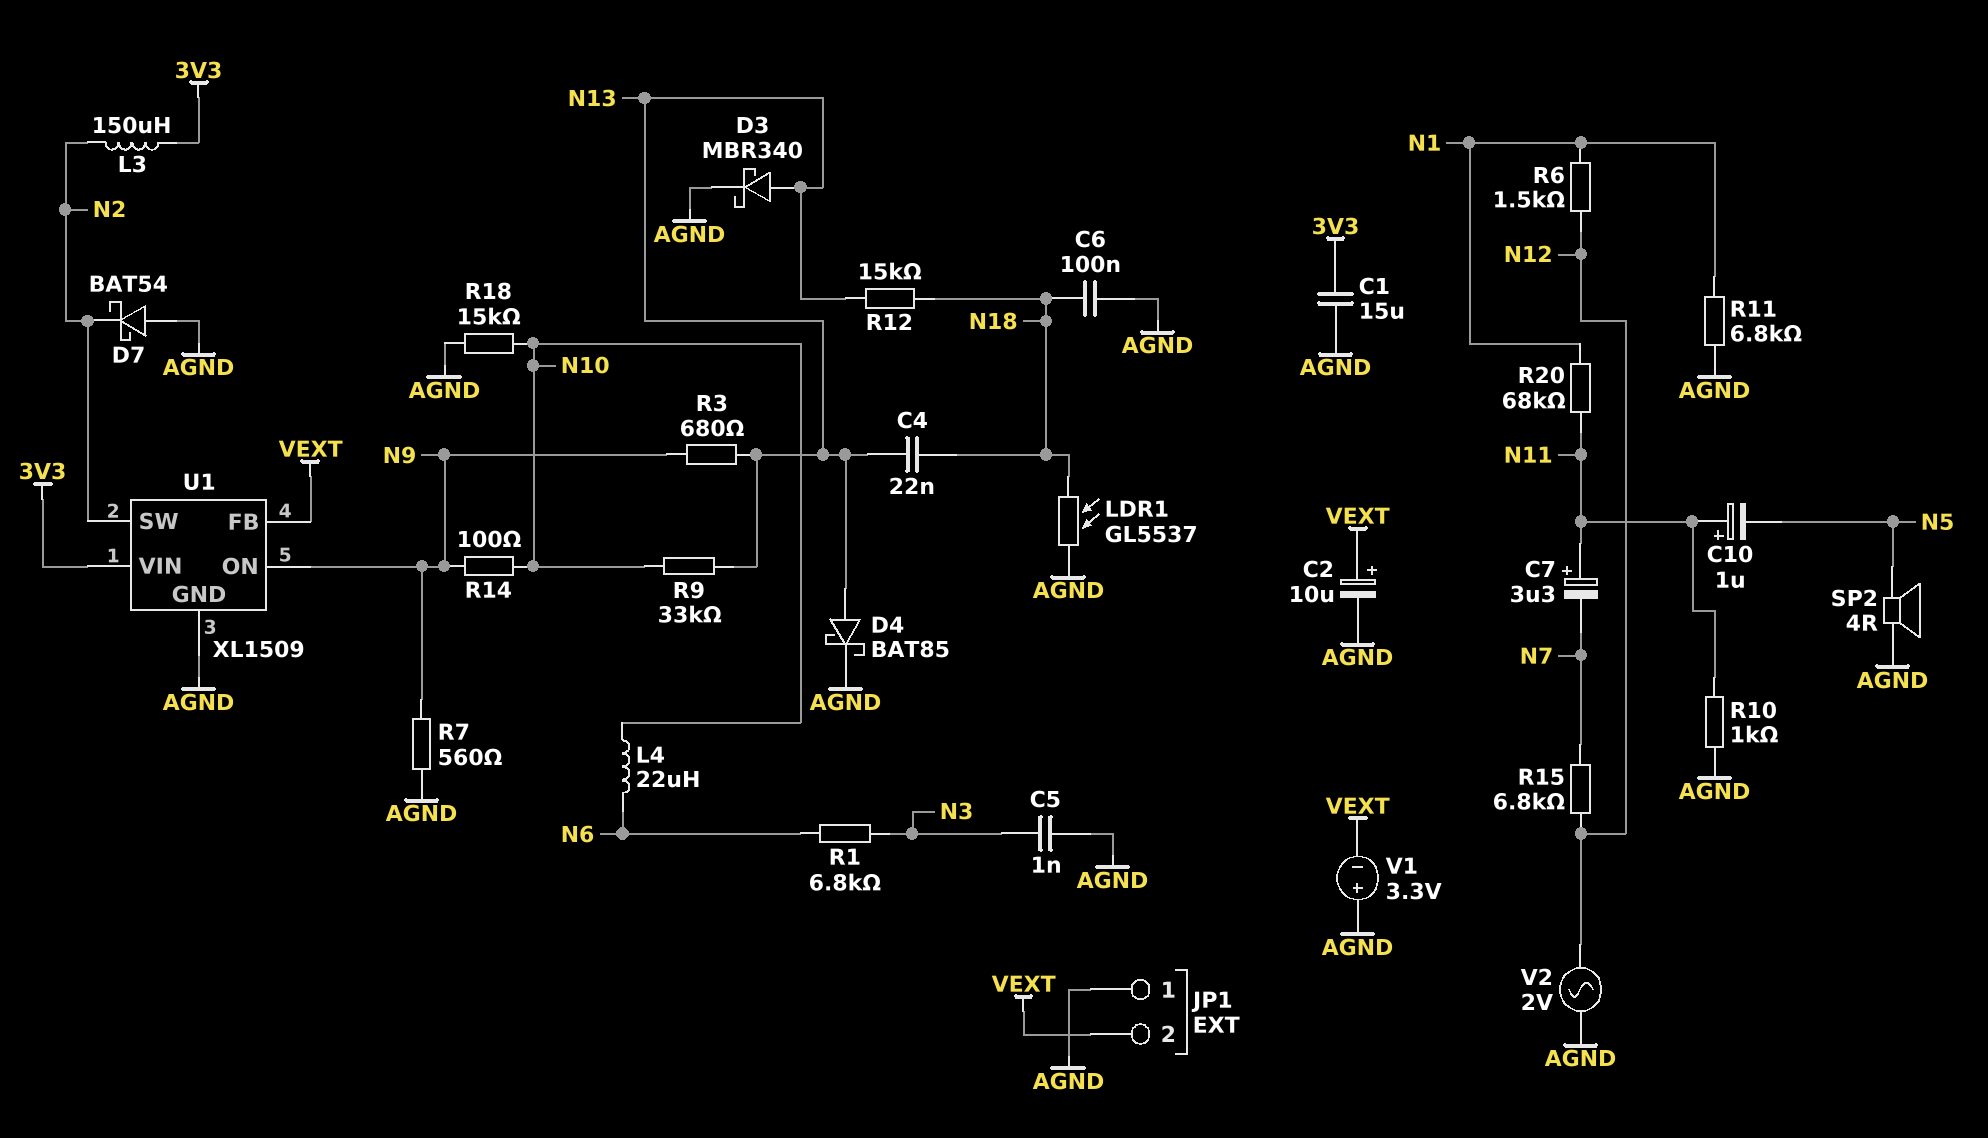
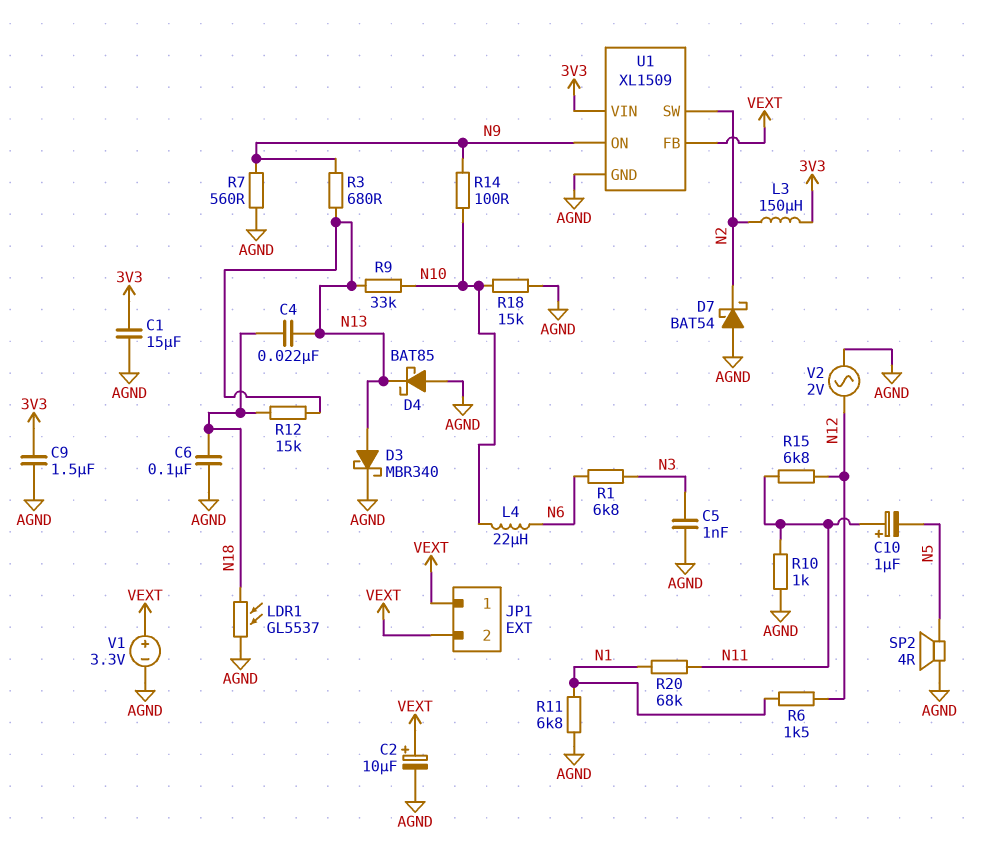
C7: 3.3uF (plus N11, minus N7) -> none
C9: none -> 1.5uF (3V3, AGND)
D4: schottky BAT85 (A N13, K AGND) -> schottky BAT85 (A AGND, K N13)
JP1 pin 1: AGND -> VEXT
R15: 6.8k (N7, N12) -> 6.8k (N11, N12)
V1: 3.3V (plus AGND, minus VEXT) -> 3.3V (plus VEXT, minus AGND)

